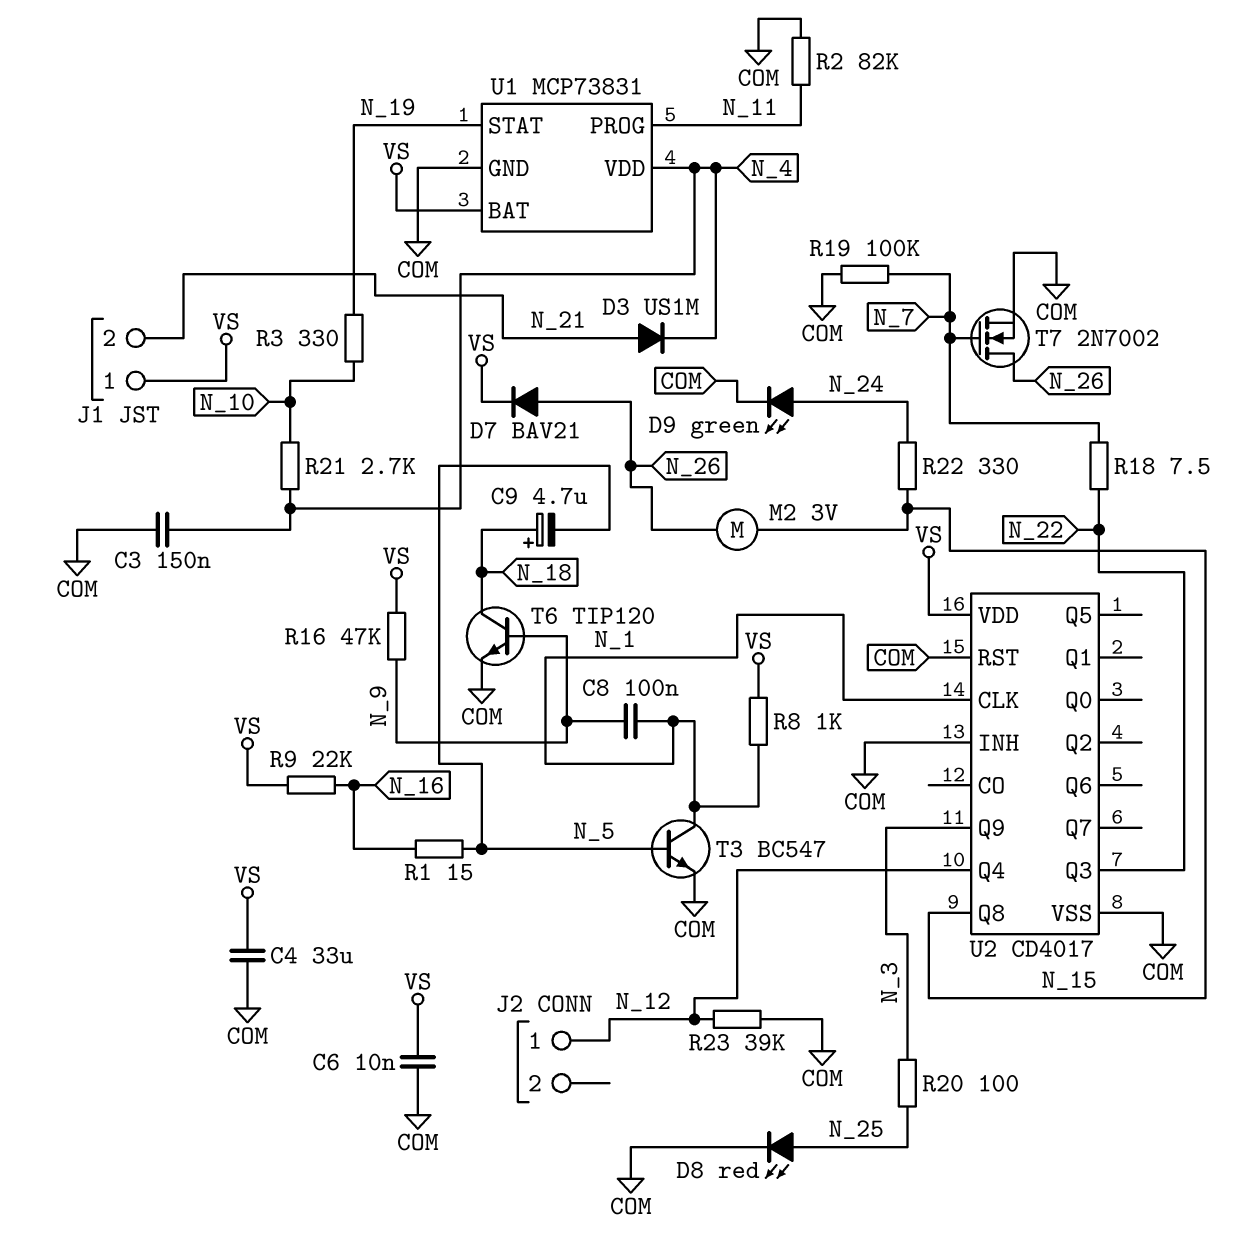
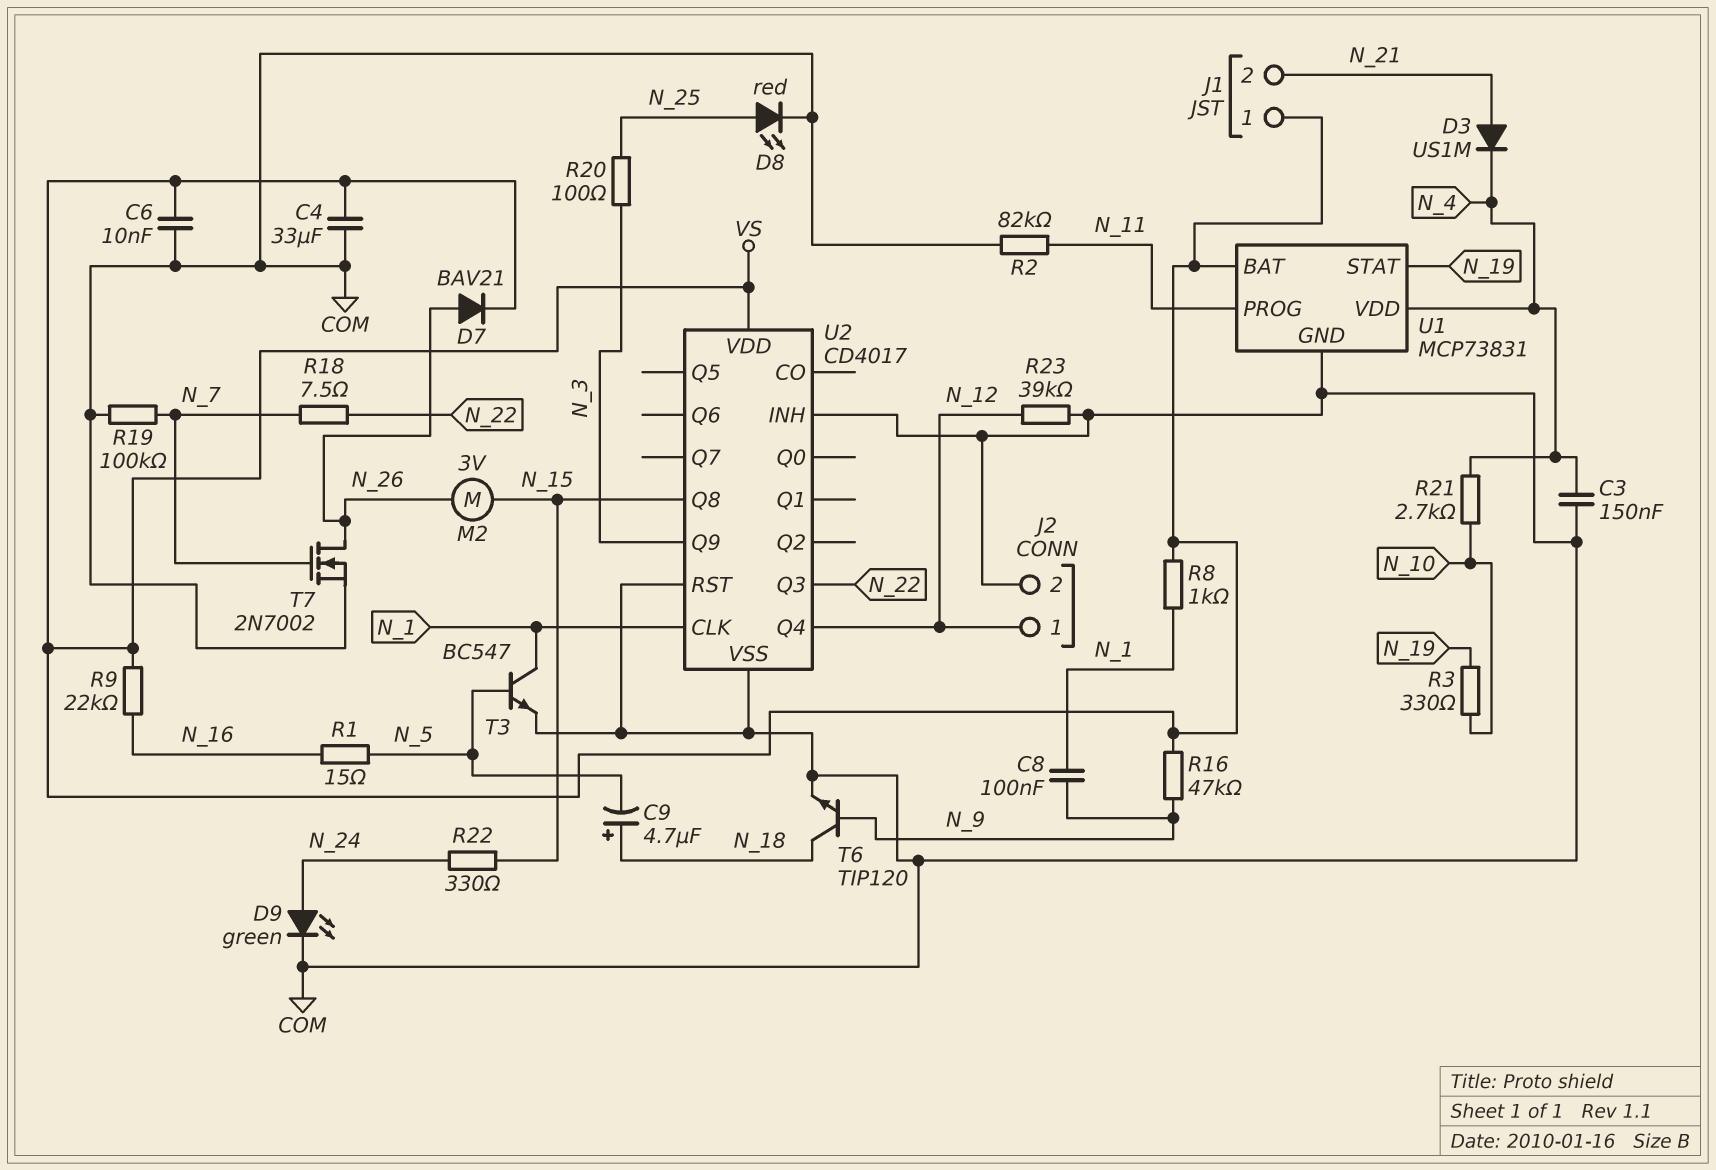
J2 pin 2: none -> COM

